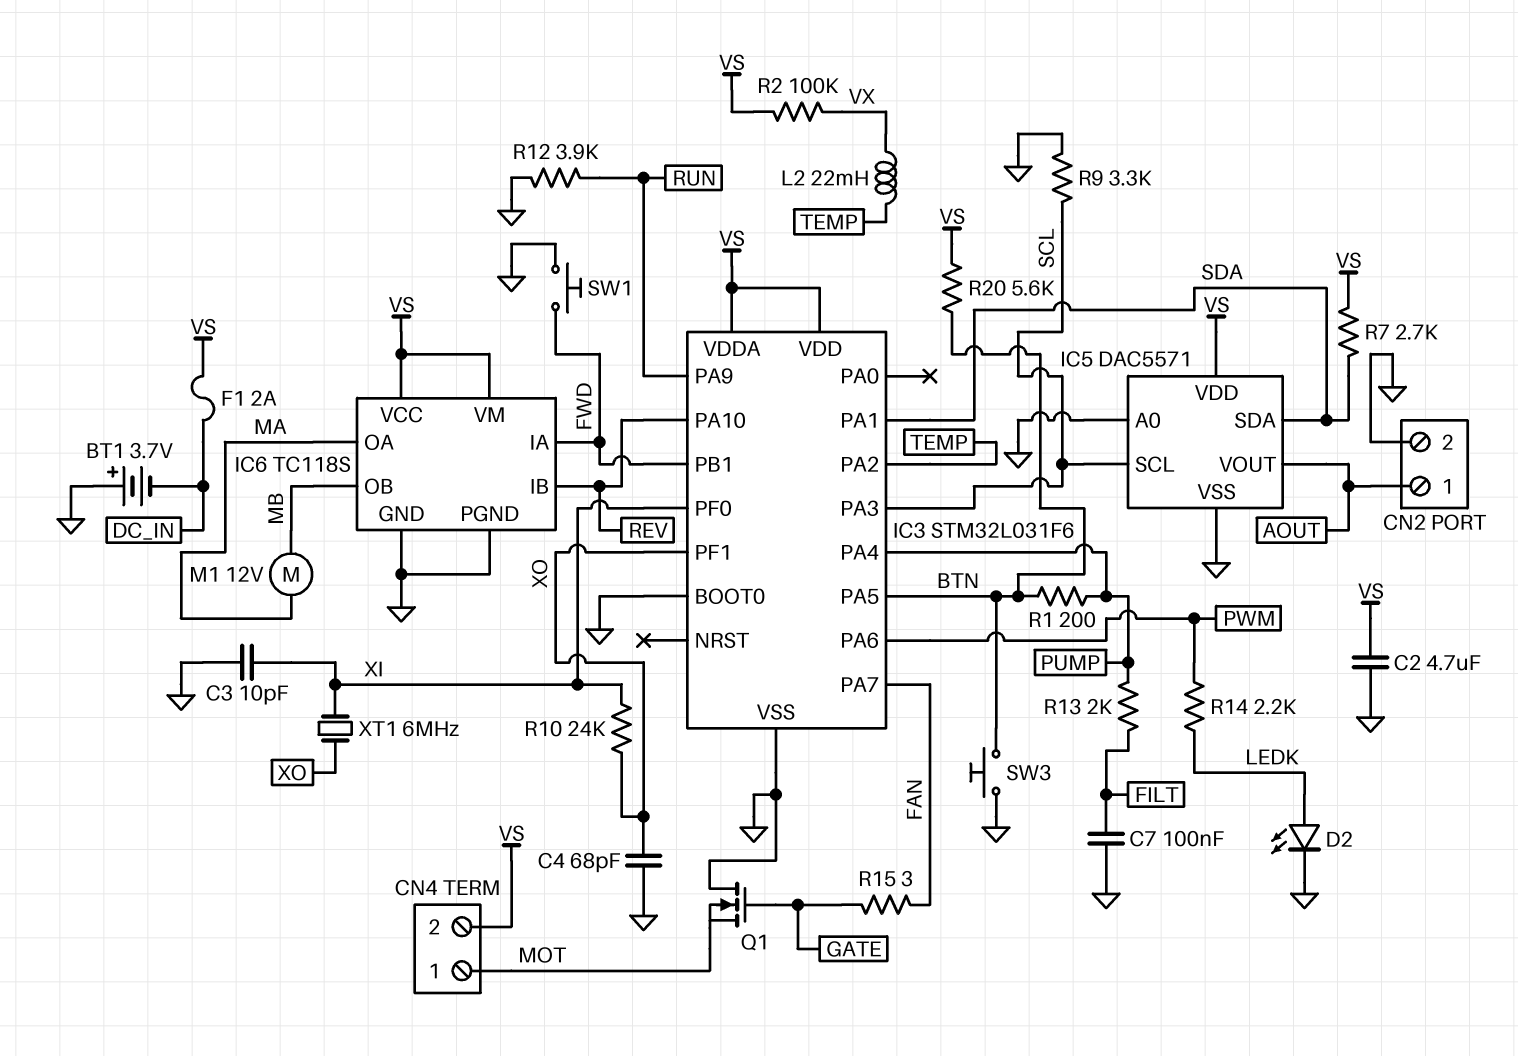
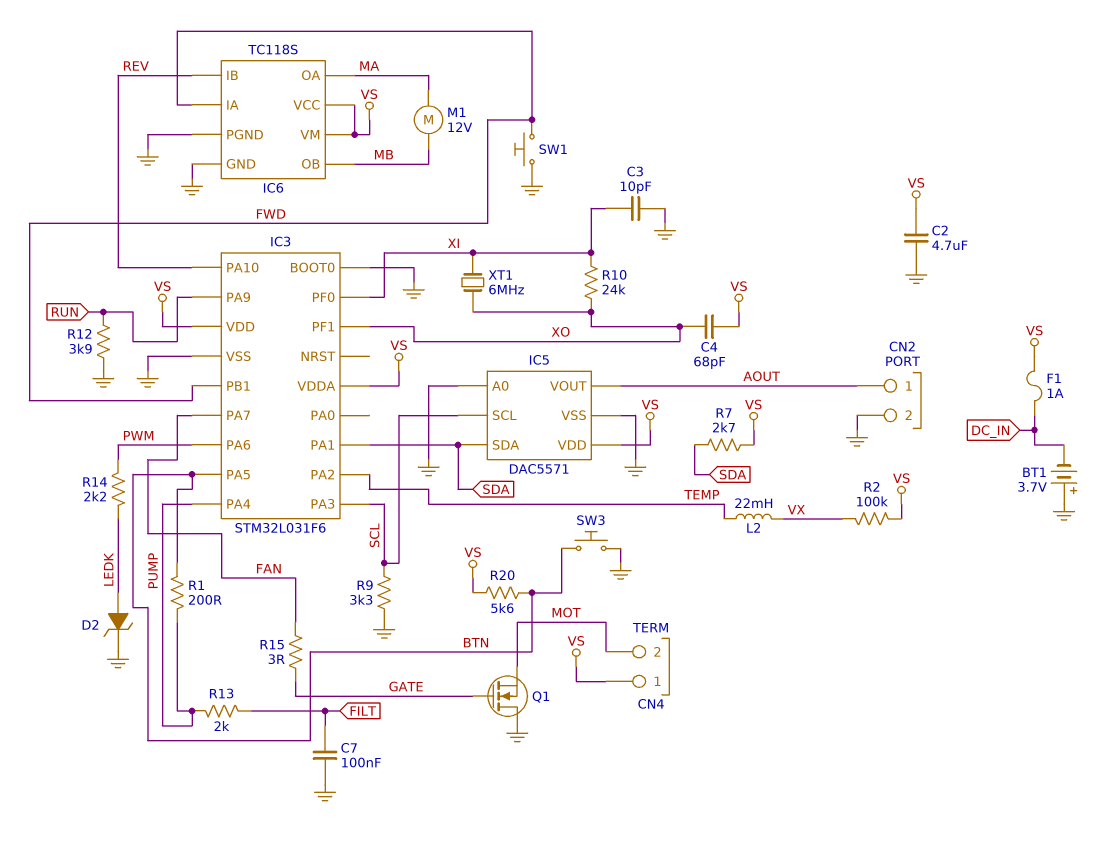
C4: 68pF (GND, XO) -> 68pF (VS, XO)
CN4 pin 1: MOT -> VS
CN4 pin 2: VS -> MOT
D2: LED (A LEDK, K GND) -> zener (A LEDK, K GND)
F1: 2A (DC_IN, VS) -> 1A (DC_IN, VS)

